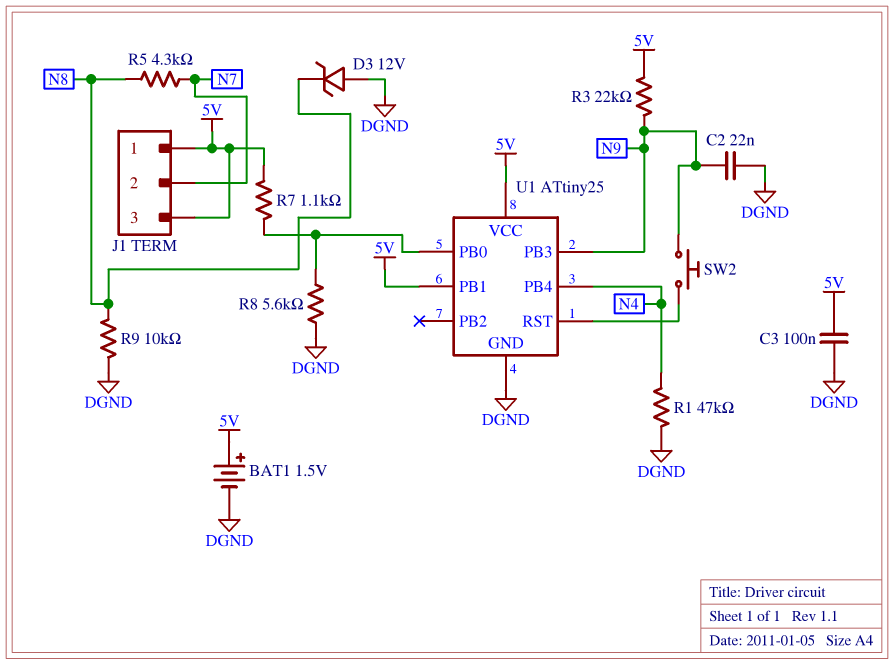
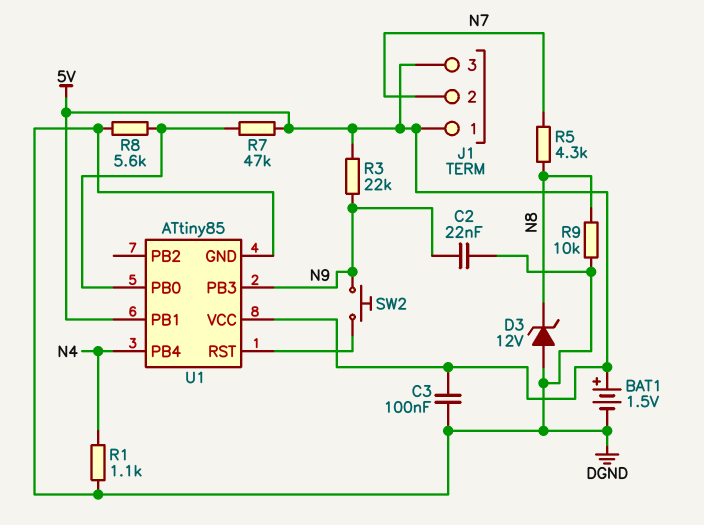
R1: 47k (DGND, N4) -> 1.1k (DGND, N4)
R7: 1.1k (5V, U1/PB0) -> 47k (5V, U1/PB0)
U1: ATtiny25 -> ATtiny85

